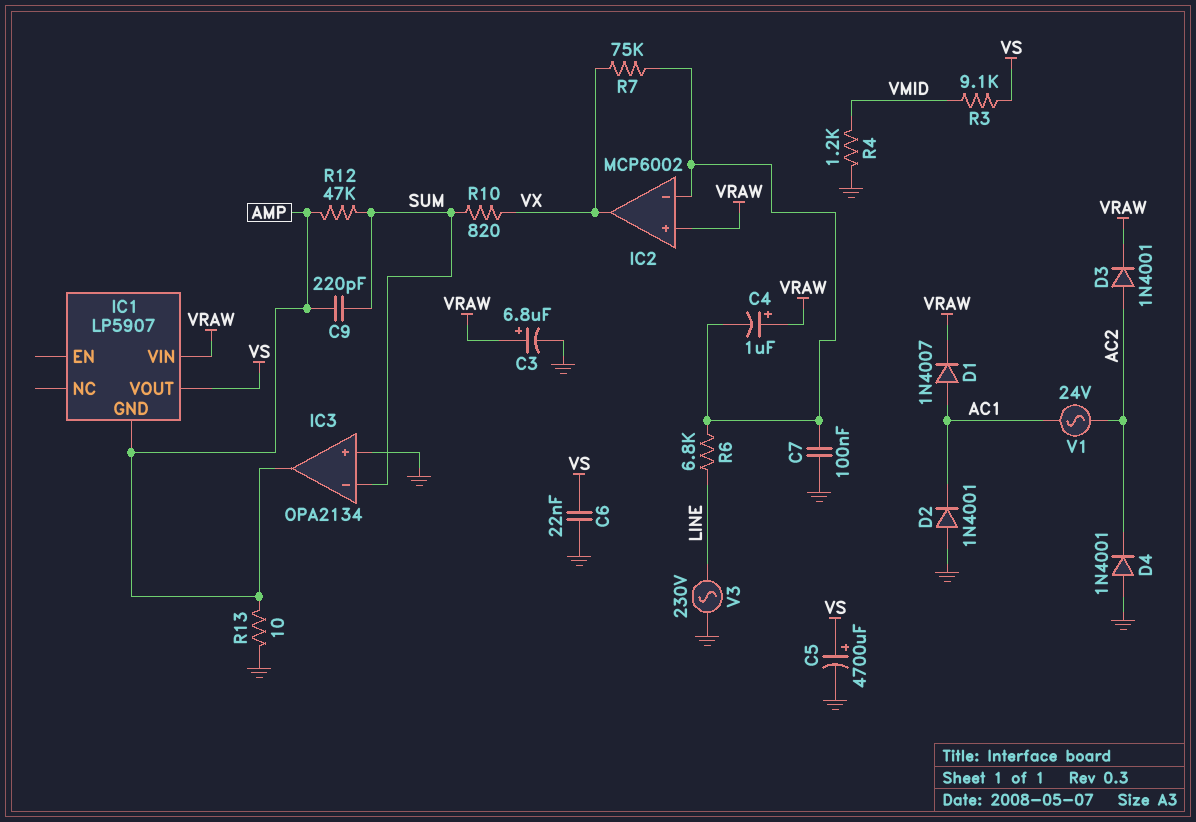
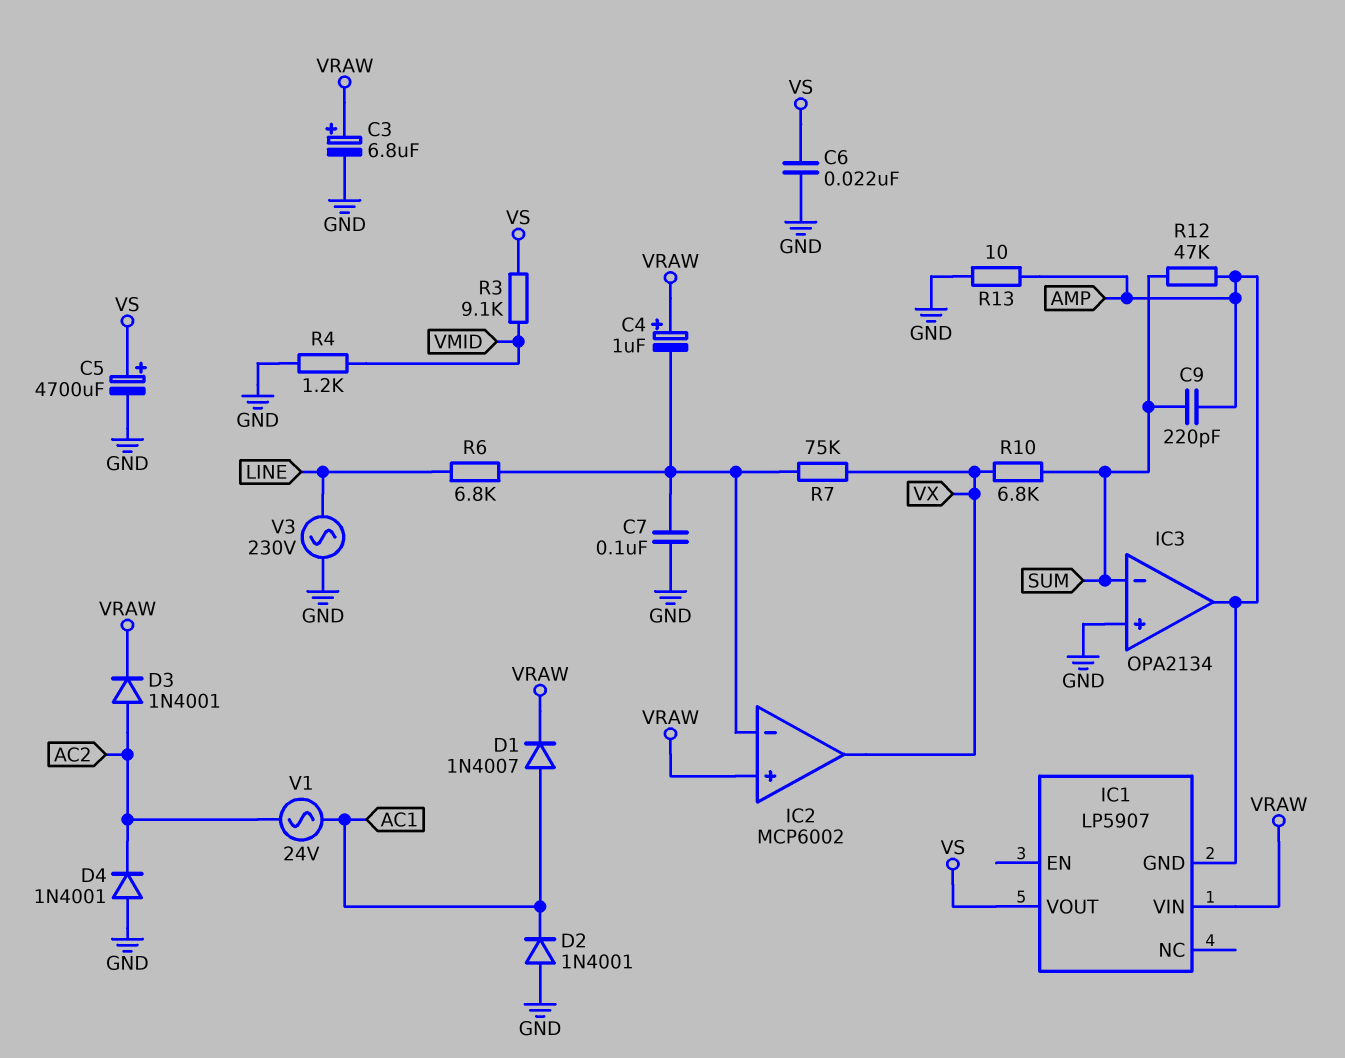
R10: 820 (SUM, VX) -> 6.8k (SUM, VX)

